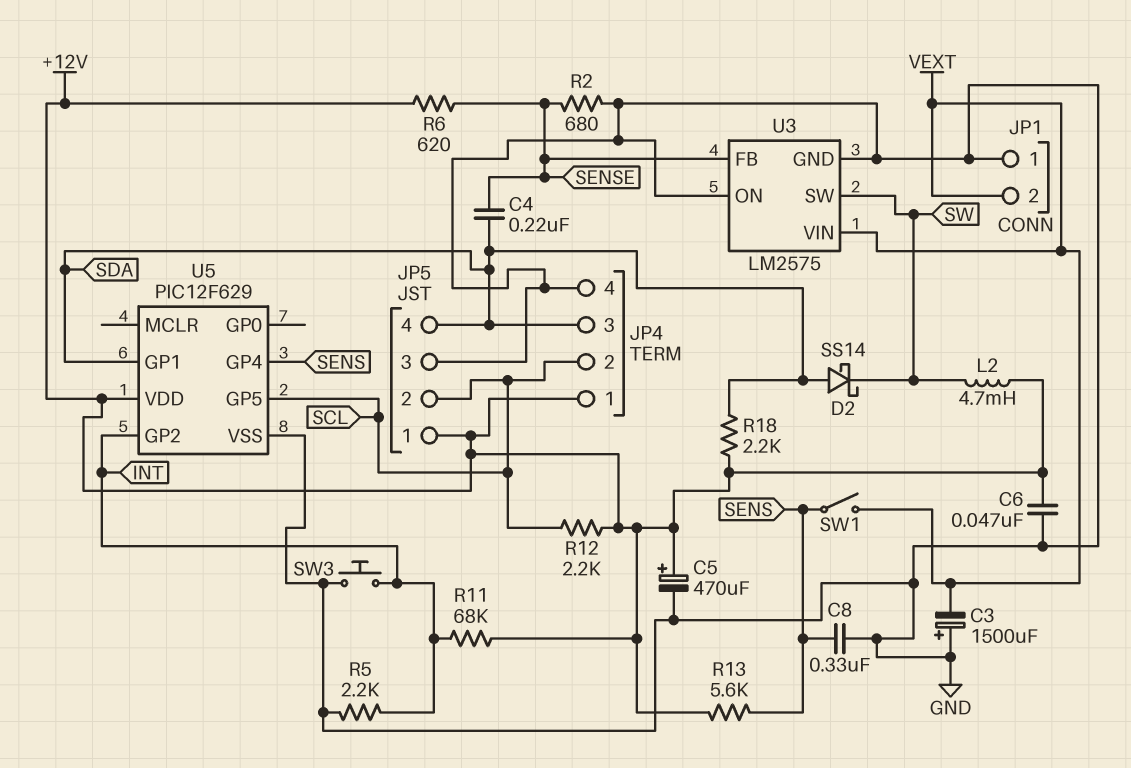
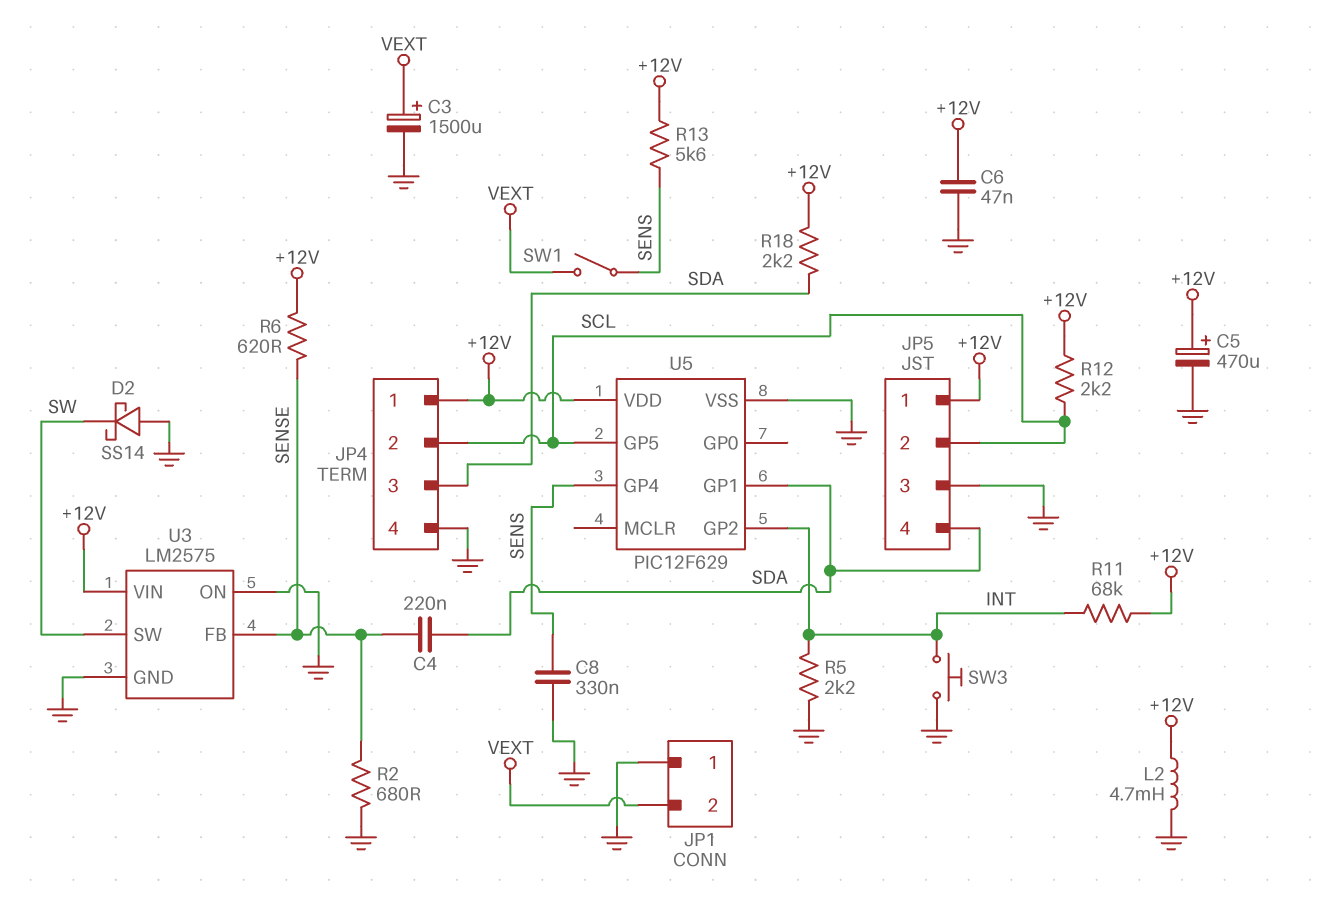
C3: 1500uF (plus GND, minus VEXT) -> 1500uF (plus VEXT, minus GND)
D2: schottky SS14 (A SDA, K SW) -> schottky SS14 (A GND, K SW)
L2: 4.7mH (+12V, SW) -> 4.7mH (+12V, GND)
U3 pin VIN: VEXT -> +12V

